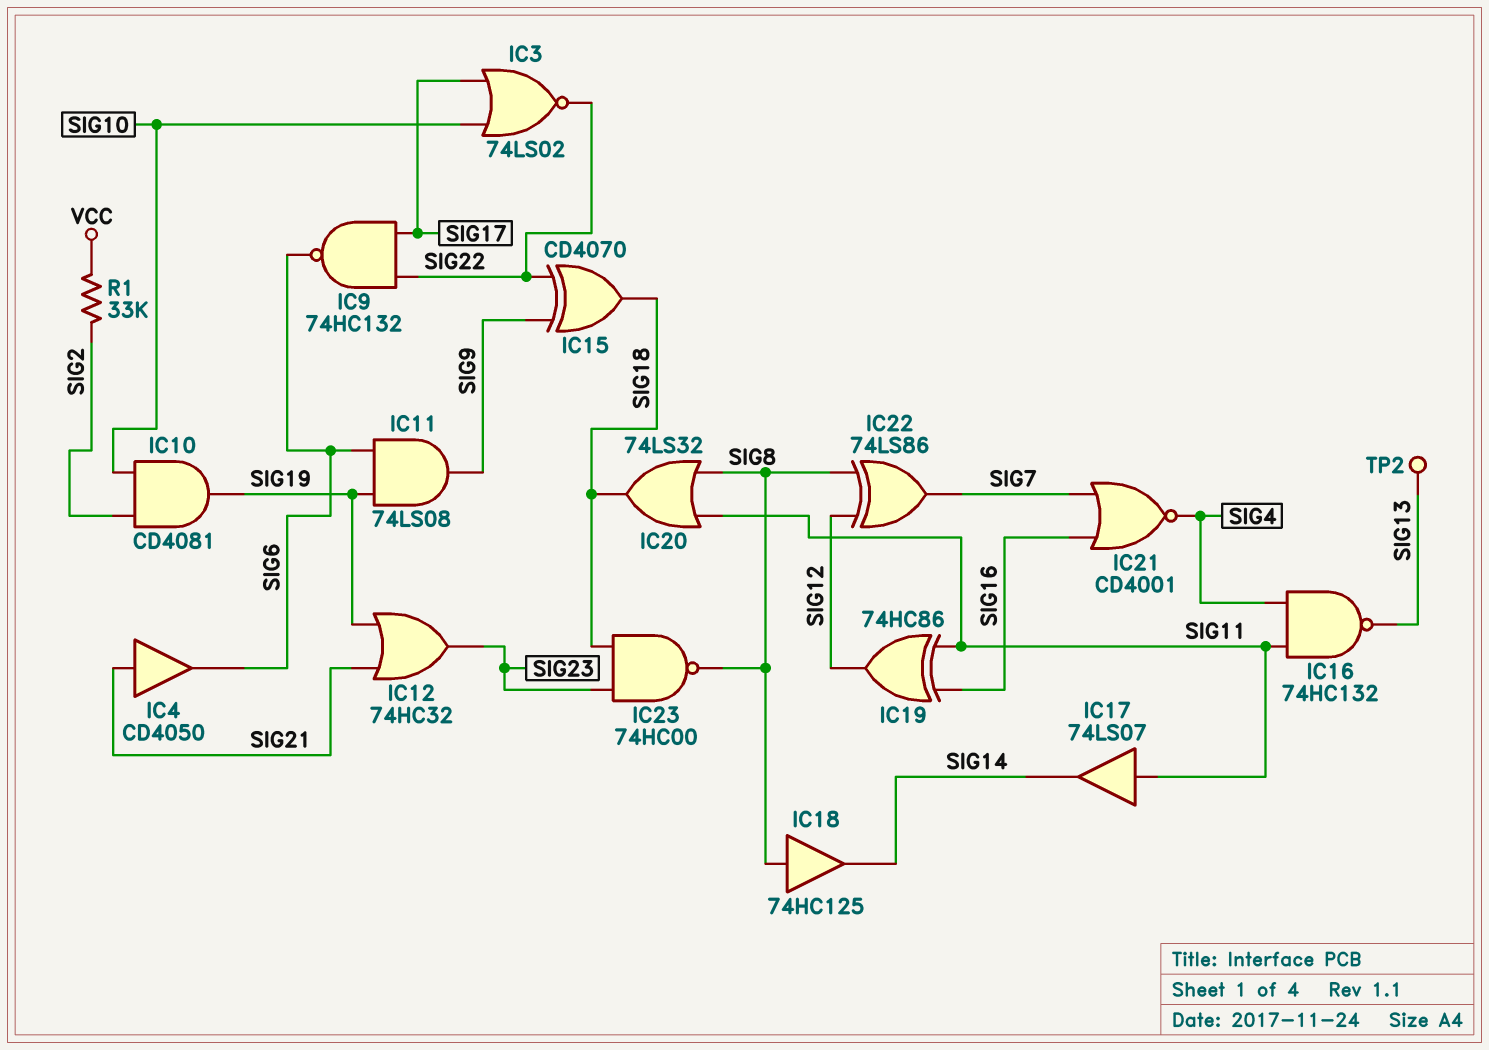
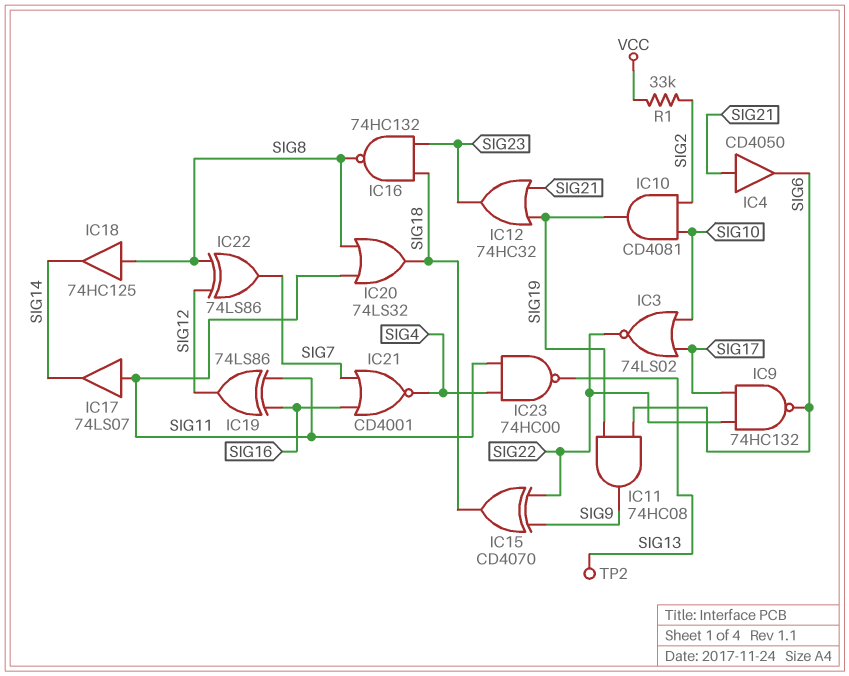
IC11: AND 74LS08 (in SIG6, in SIG19, out SIG9) -> AND 74HC08 (in SIG6, in SIG19, out SIG9)
IC16: NAND 74HC132 (in SIG4, in SIG11, out SIG13) -> NAND 74HC132 (in SIG18, in SIG23, out SIG8)
IC19: XOR 74HC86 (in SIG11, in SIG16, out SIG12) -> XOR 74LS86 (in SIG11, in SIG16, out SIG12)
IC23: NAND 74HC00 (in SIG18, in SIG23, out SIG8) -> NAND 74HC00 (in SIG4, in SIG11, out SIG13)

